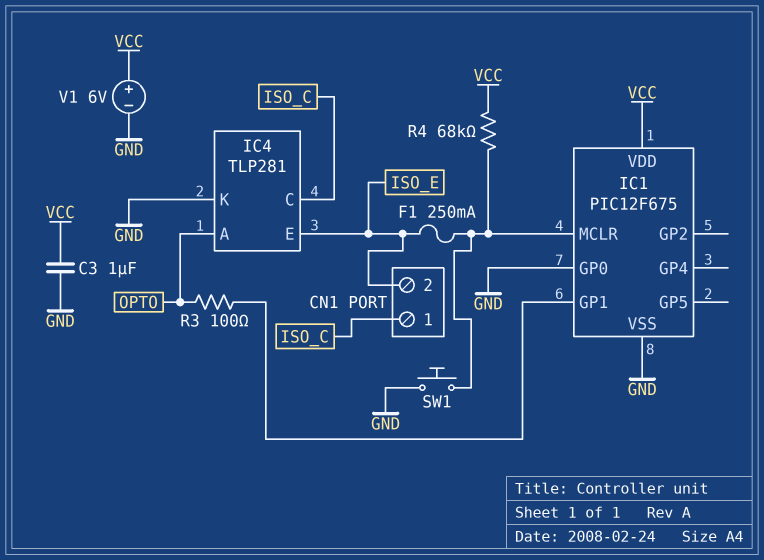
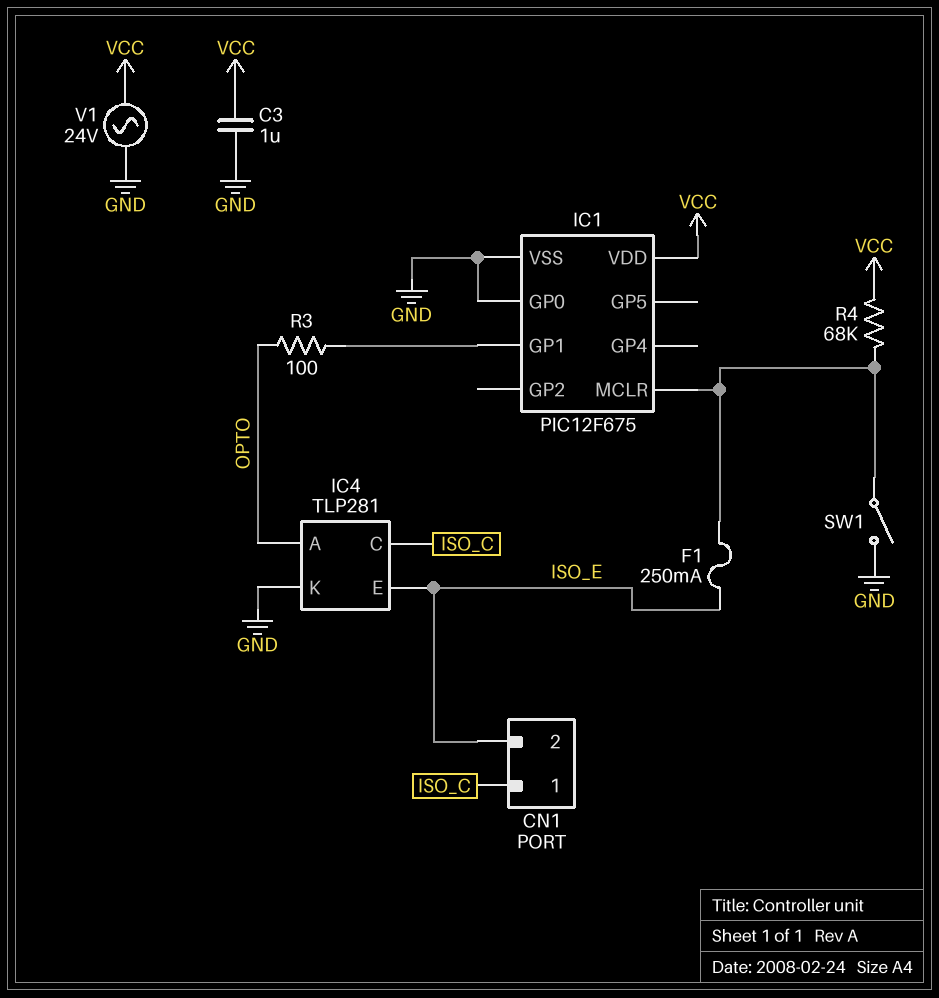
SW1: button (GND, IC1/MCLR) -> switch (GND, IC1/MCLR)
V1: 6V (plus VCC, minus GND) -> AC 24V (GND, VCC)

